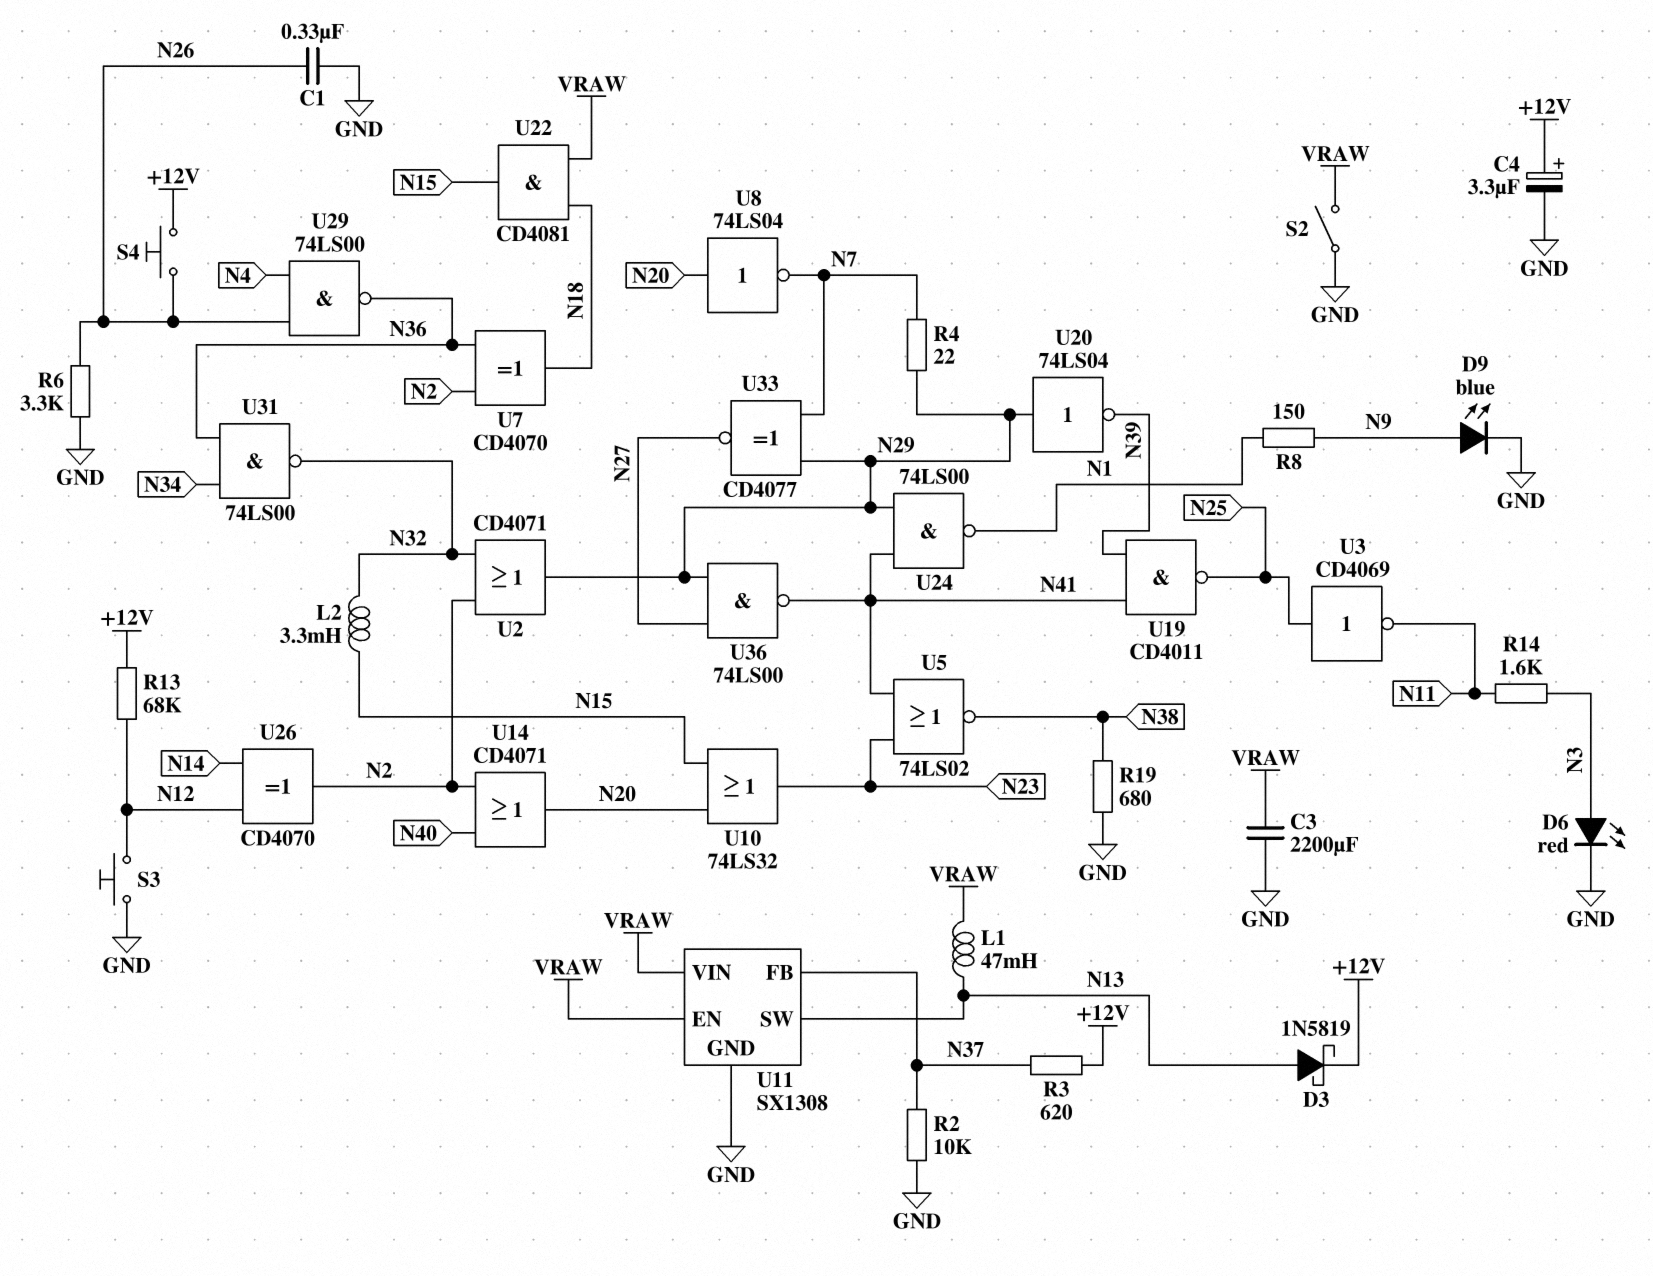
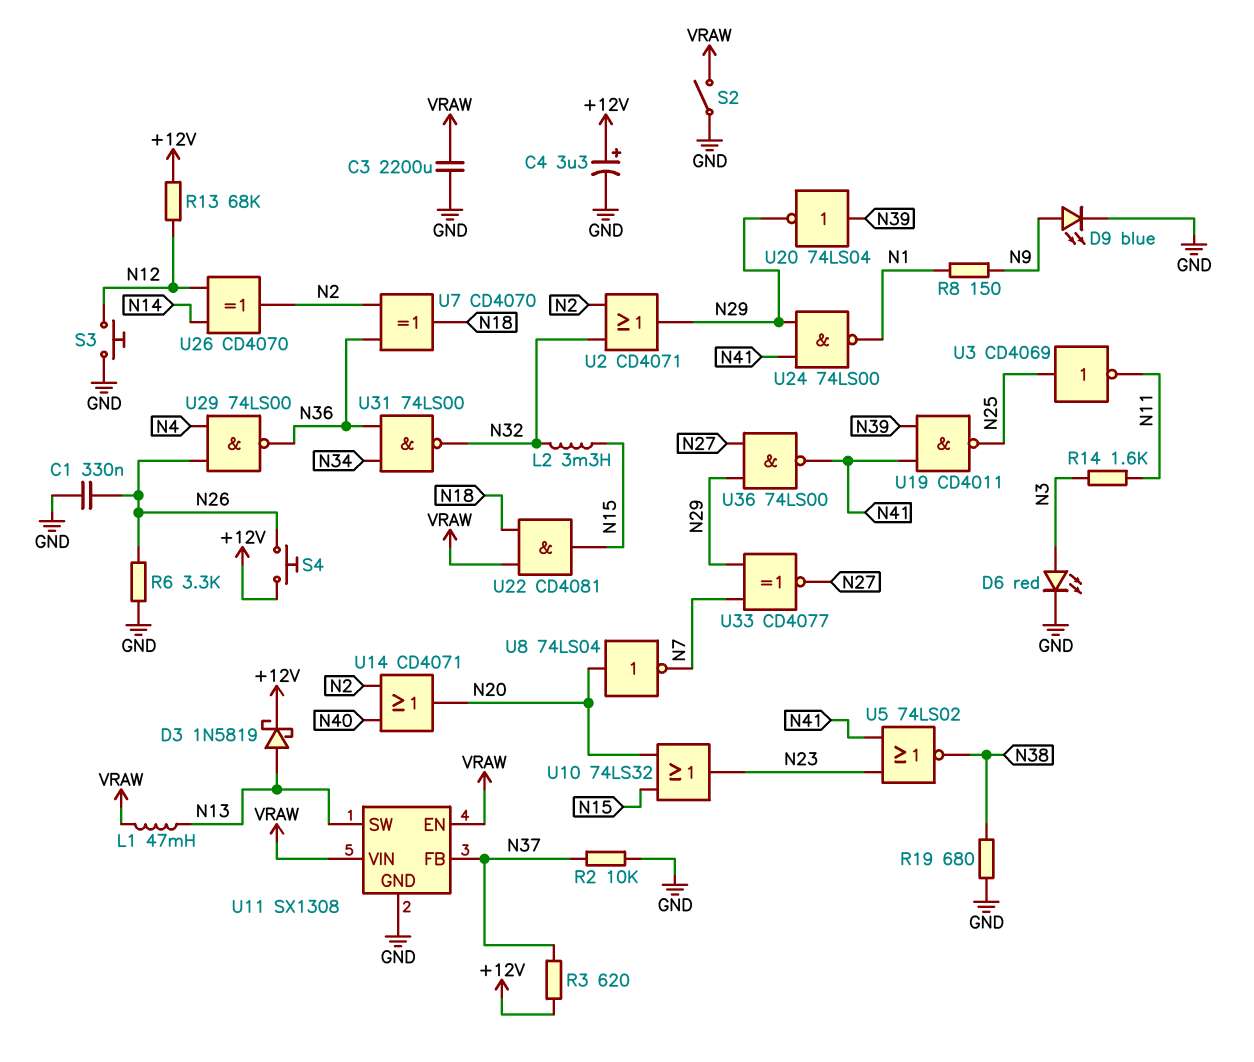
R4: 22 (N7, N29) -> none
U20: NOT 74LS04 (in N29, out N39) -> NOT 74LS04 (in N39, out N29)

